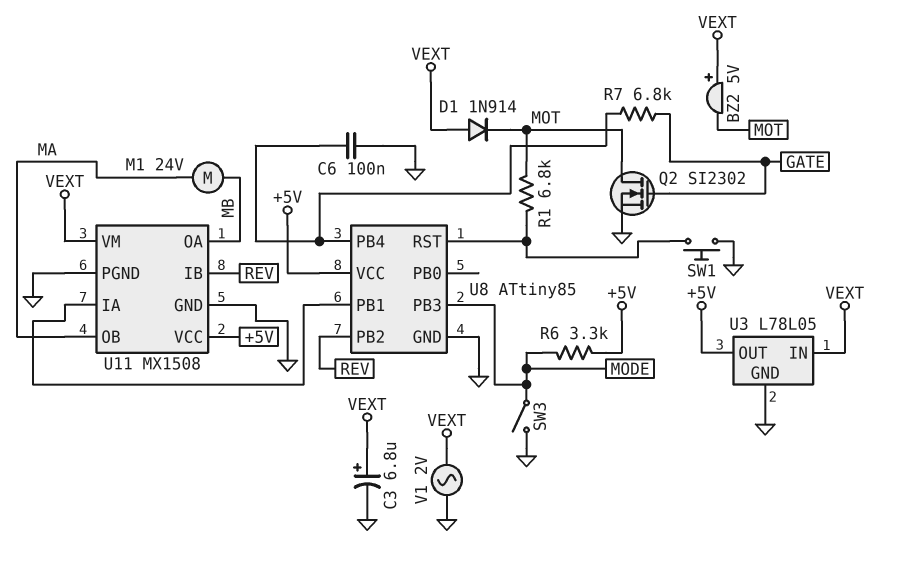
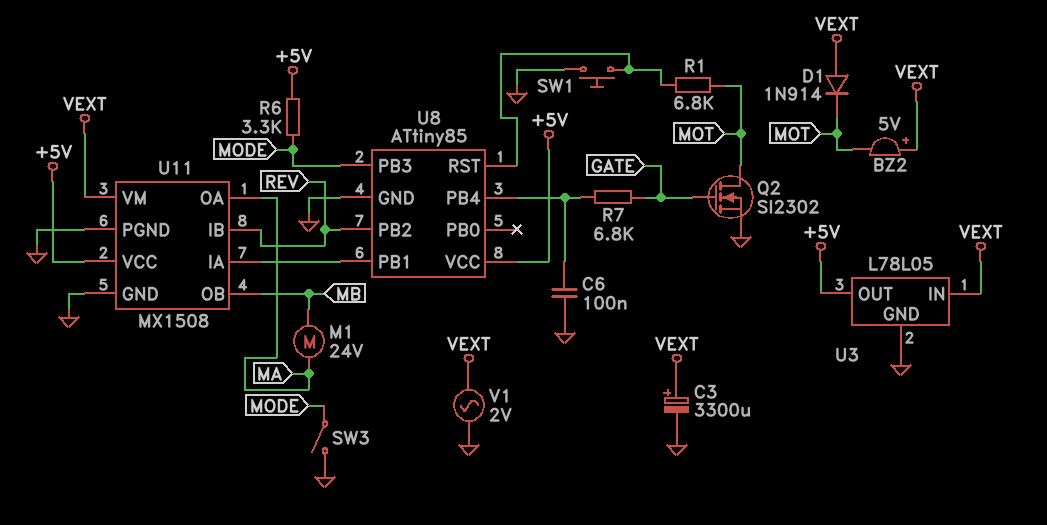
C3: 6.8uF (plus VEXT, minus GND) -> 3300uF (plus VEXT, minus GND)
U11 pin OA: MB -> MA
U11 pin OB: MA -> MB

